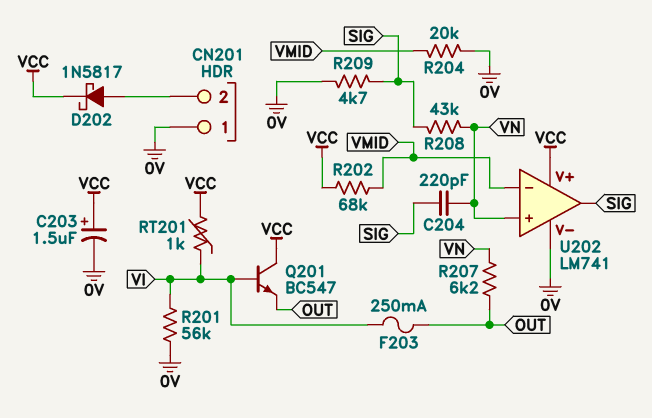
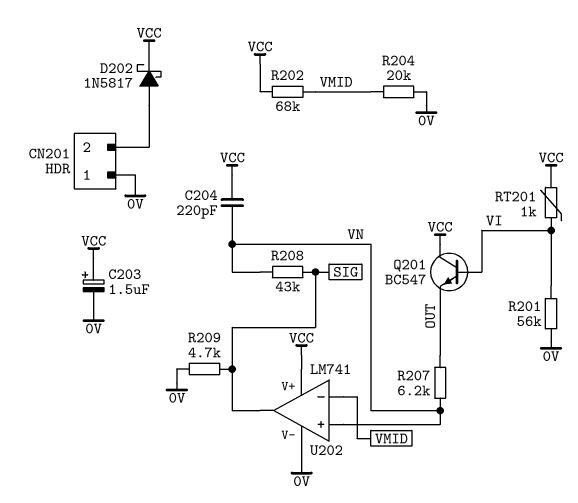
C204: 220pF (SIG, VN) -> 220pF (VCC, VN)
F203: 250mA (OUT, VI) -> none

